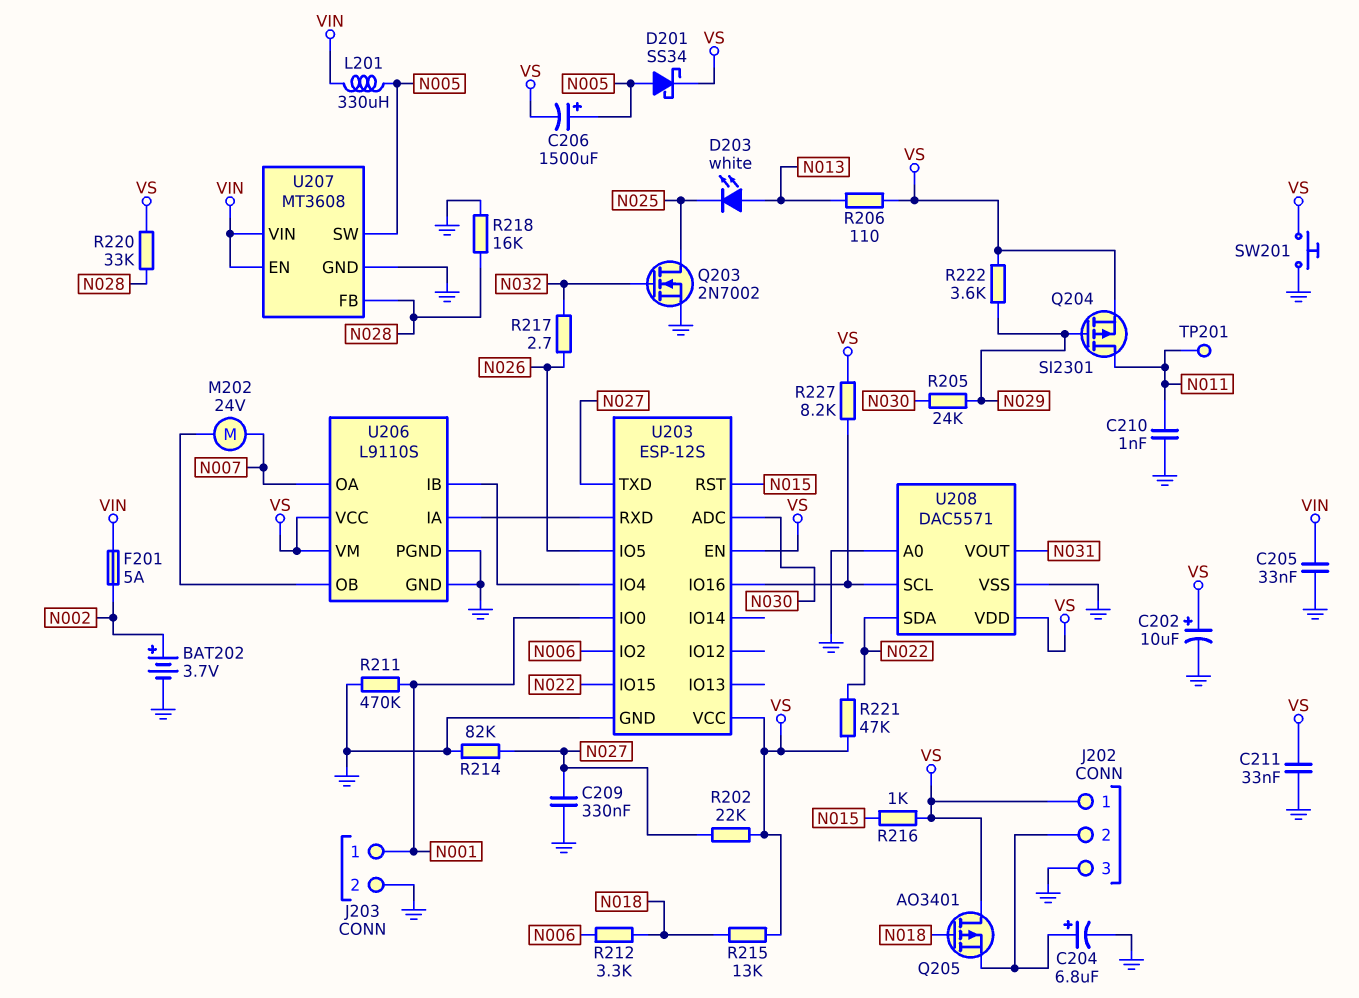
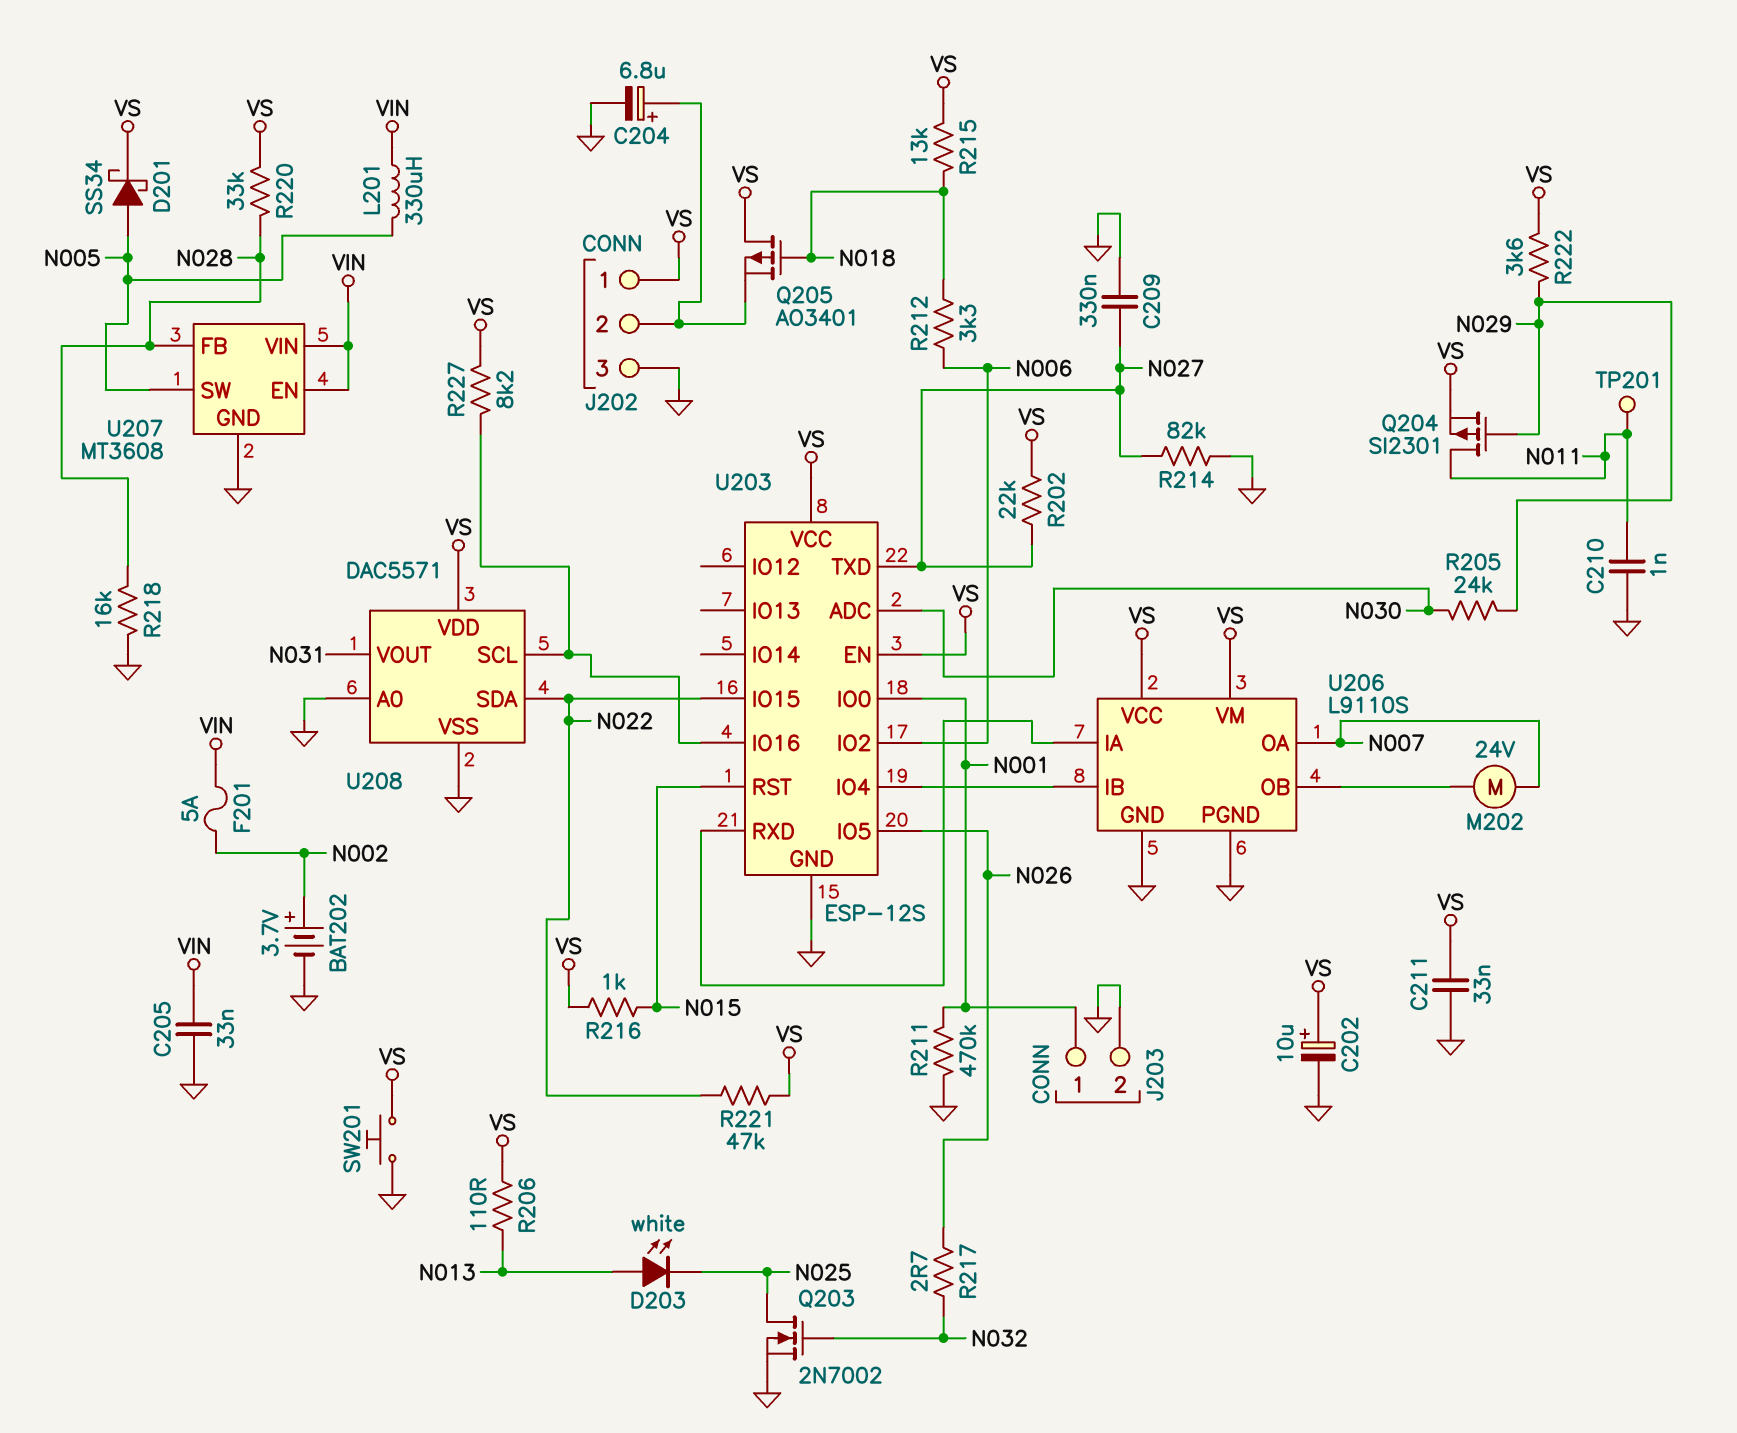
C206: 1500uF (plus N005, minus VS) -> none

